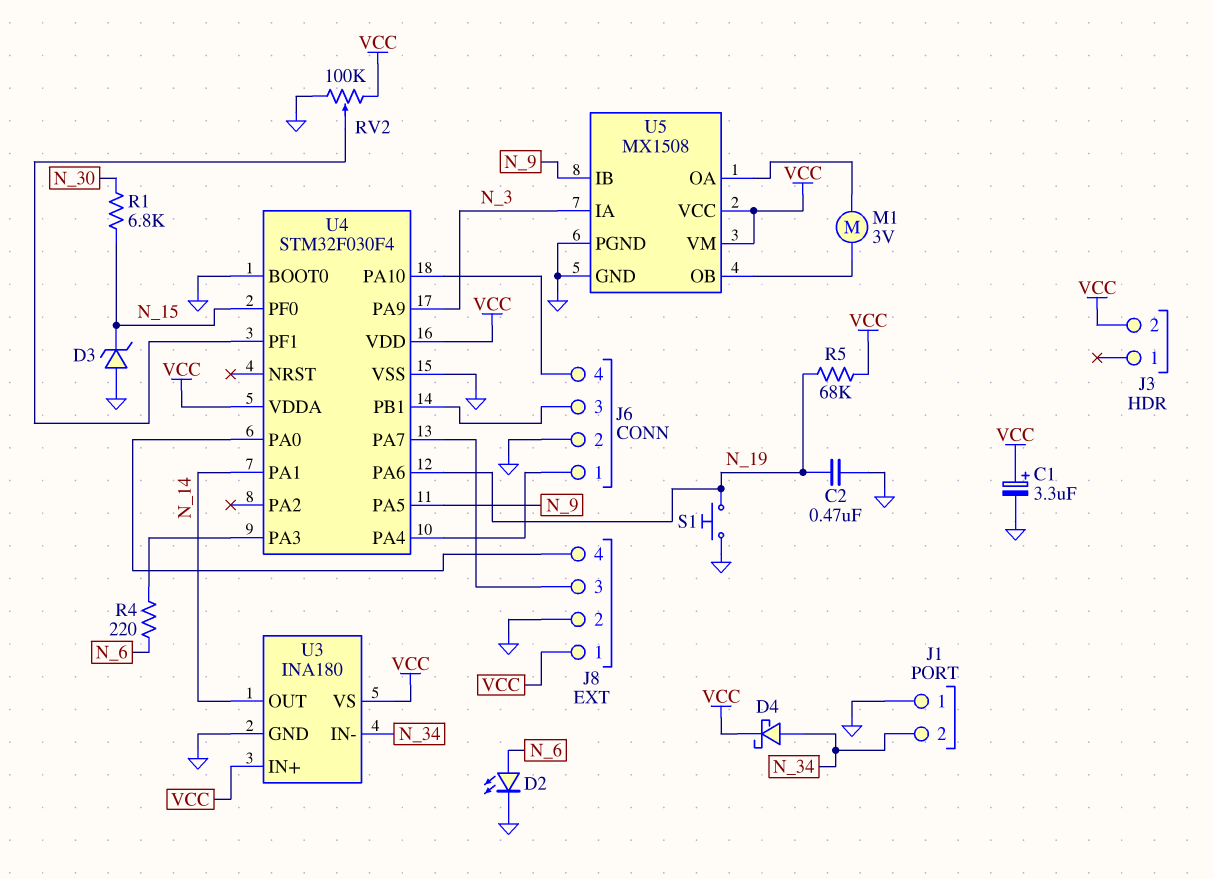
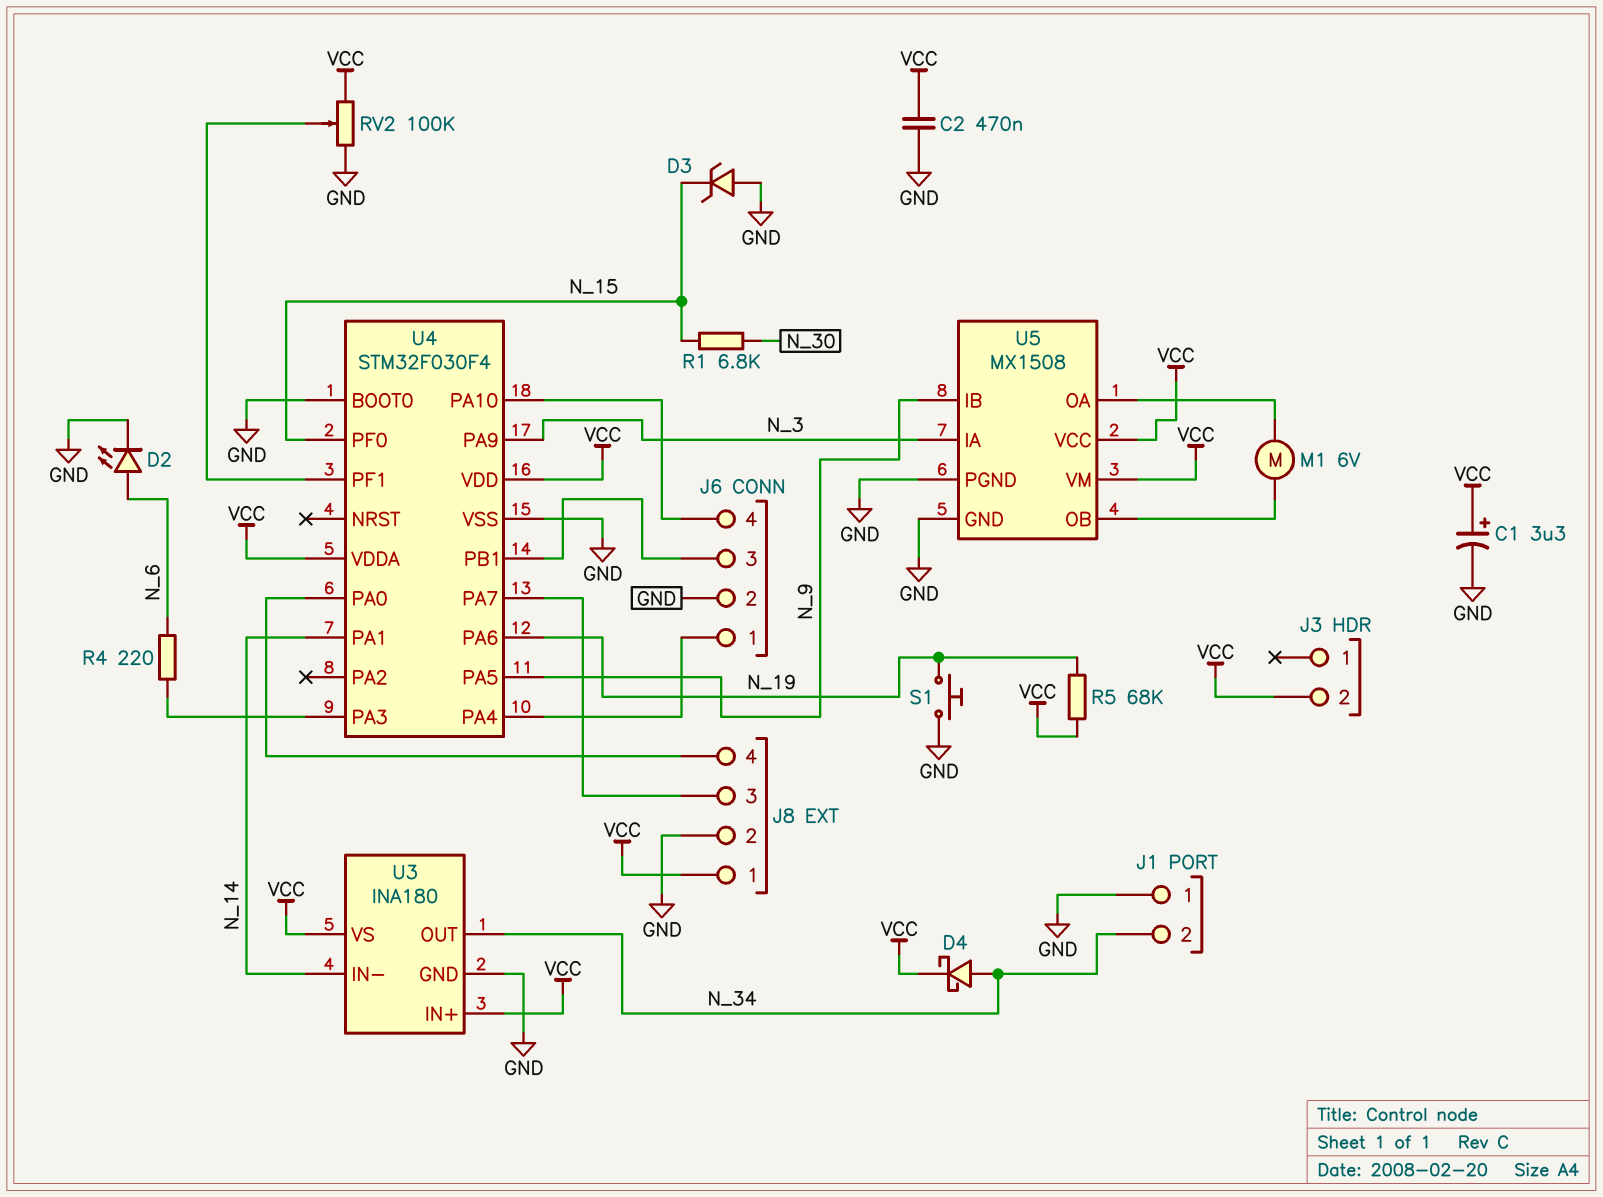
C2: 470nF (GND, N_19) -> 470nF (GND, VCC)
M1: motor 3V (U5/OA, U5/OB) -> motor 6V (U5/OA, U5/OB)
U3 pin IN-: N_34 -> N_14
U3 pin OUT: N_14 -> N_34

